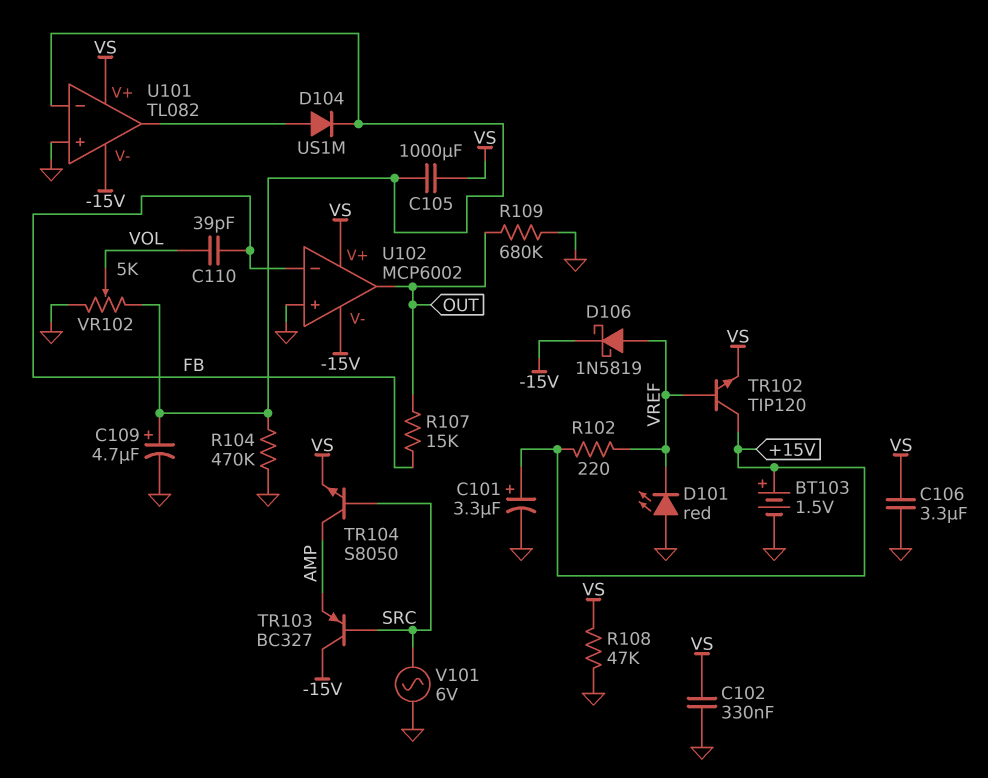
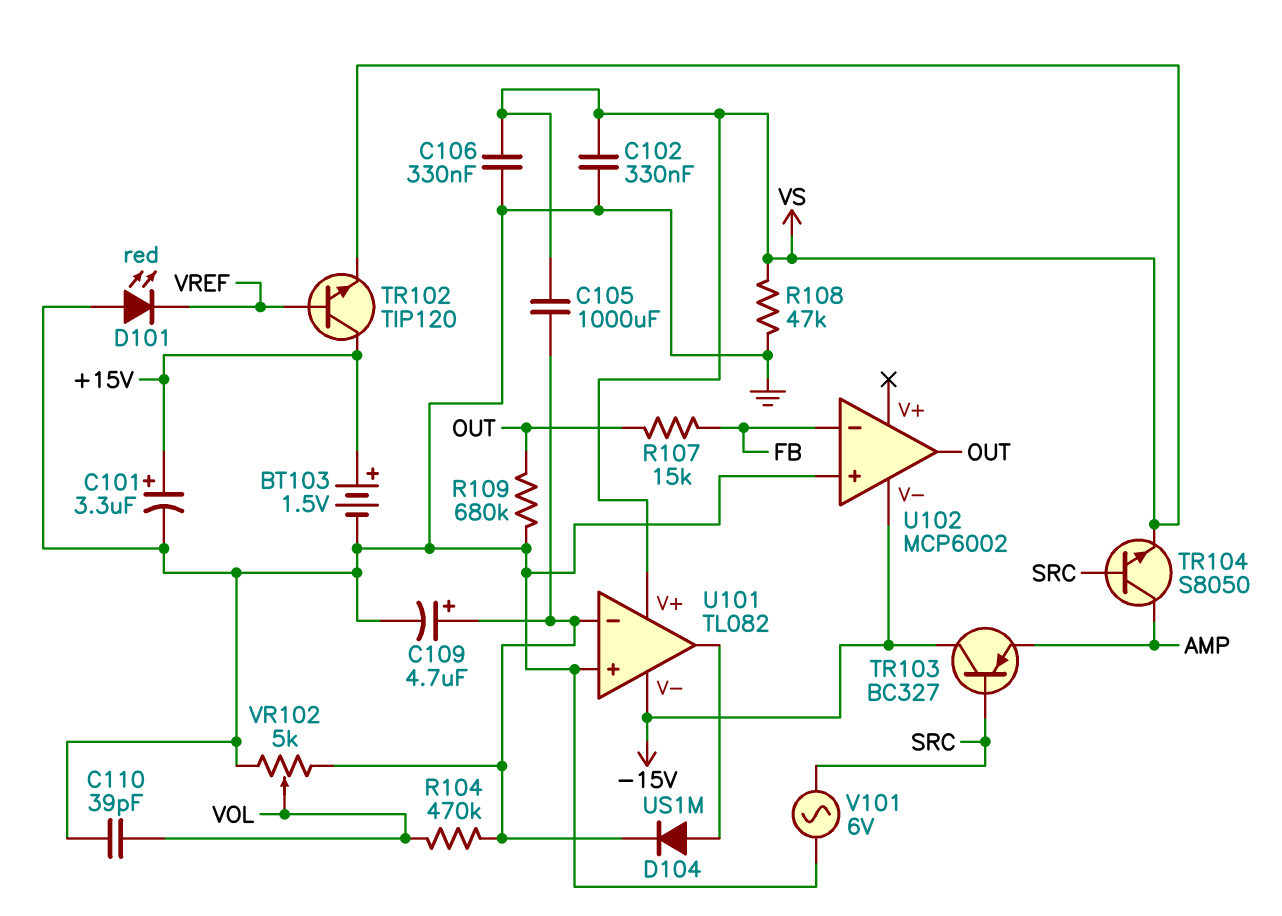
C106: 3.3uF (GND, VS) -> 330nF (GND, VS)
C110: 39pF (FB, VOL) -> 39pF (GND, VOL)
D106: schottky 1N5819 (A VREF, K -15V) -> none
R102: 220 (+15V, VREF) -> none
R104: 470k (GND, U101/in-) -> 470k (U101/in-, VOL)
U102 pin V+: VS -> none

